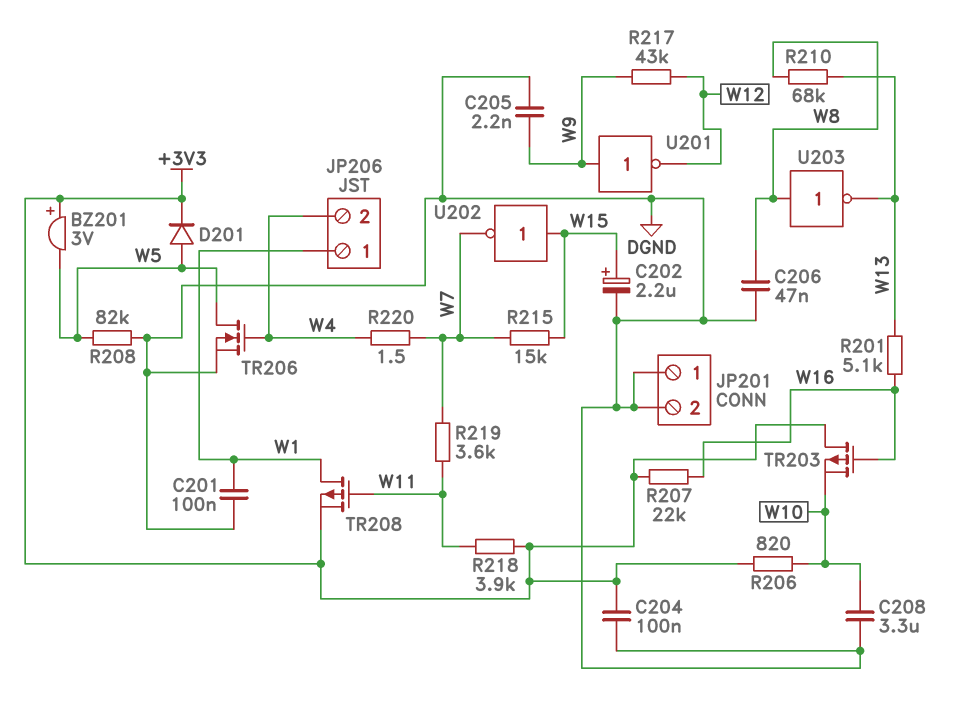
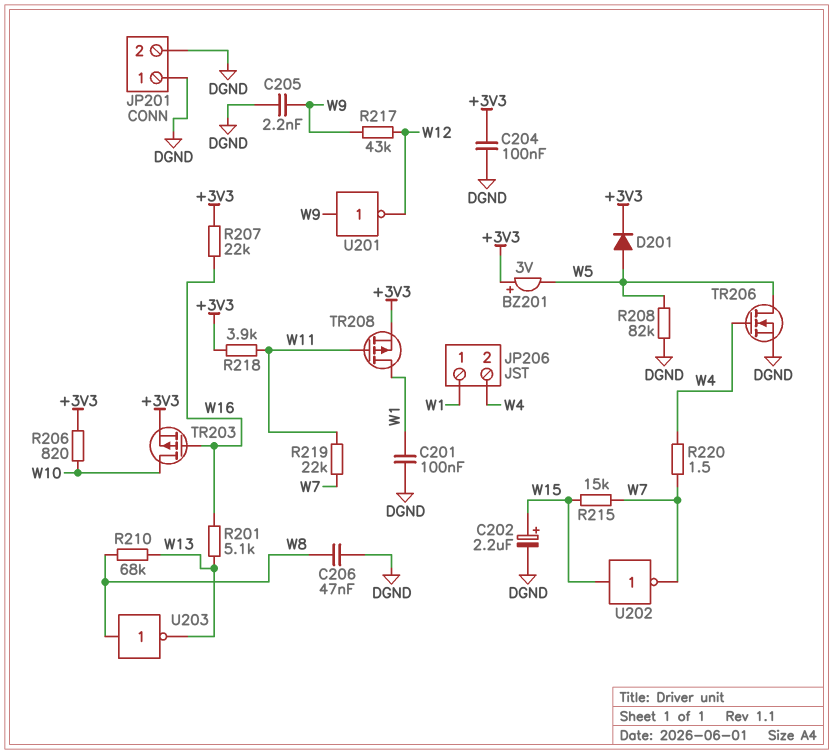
C208: 3.3uF (DGND, W10) -> none
R219: 3.6k (W7, W11) -> 22k (W7, W11)
TR203: PMOS (G W16, D +3V3, S W10) -> PMOS (G W16, D W10, S +3V3)

